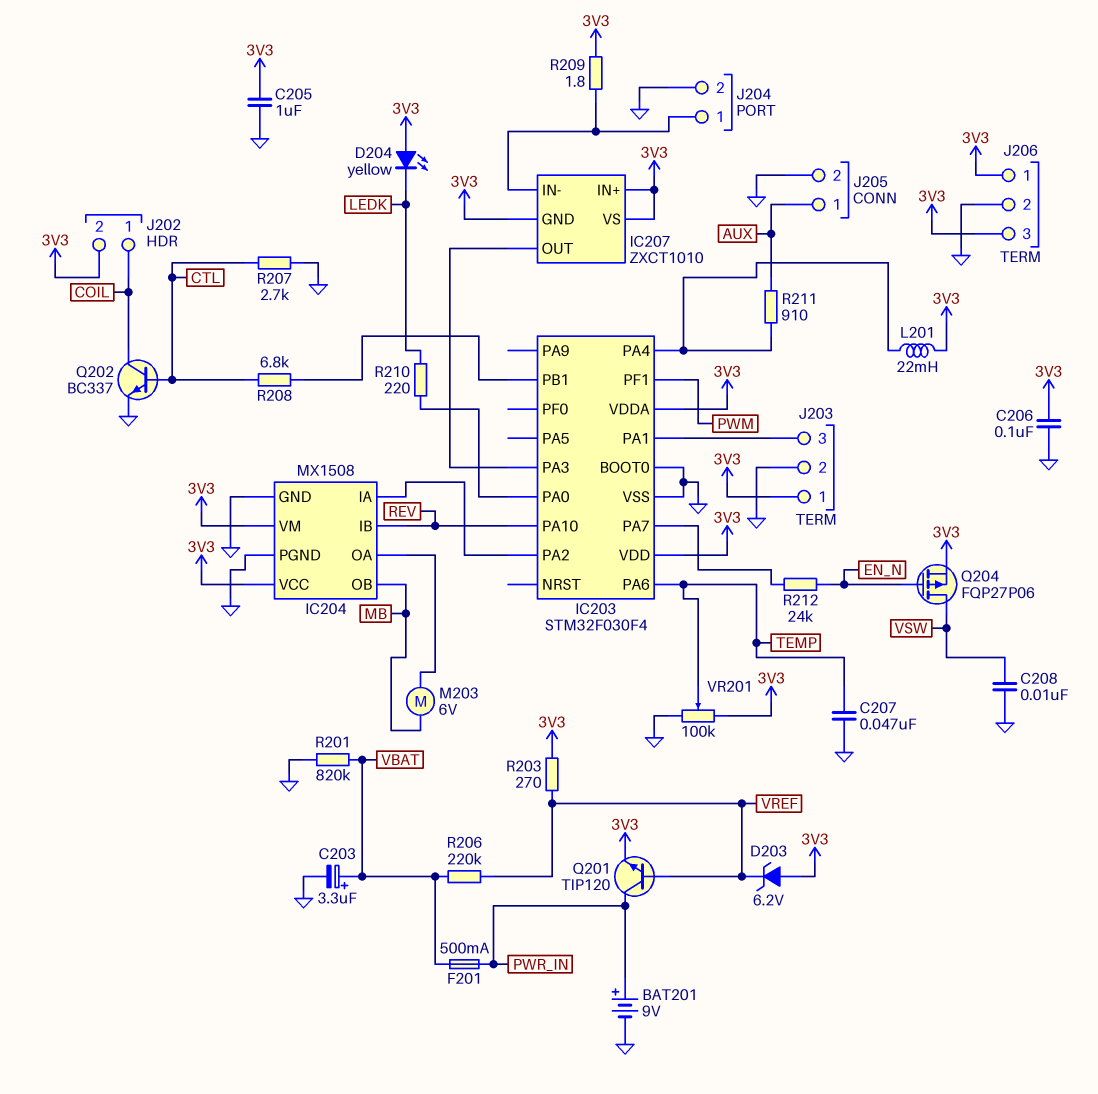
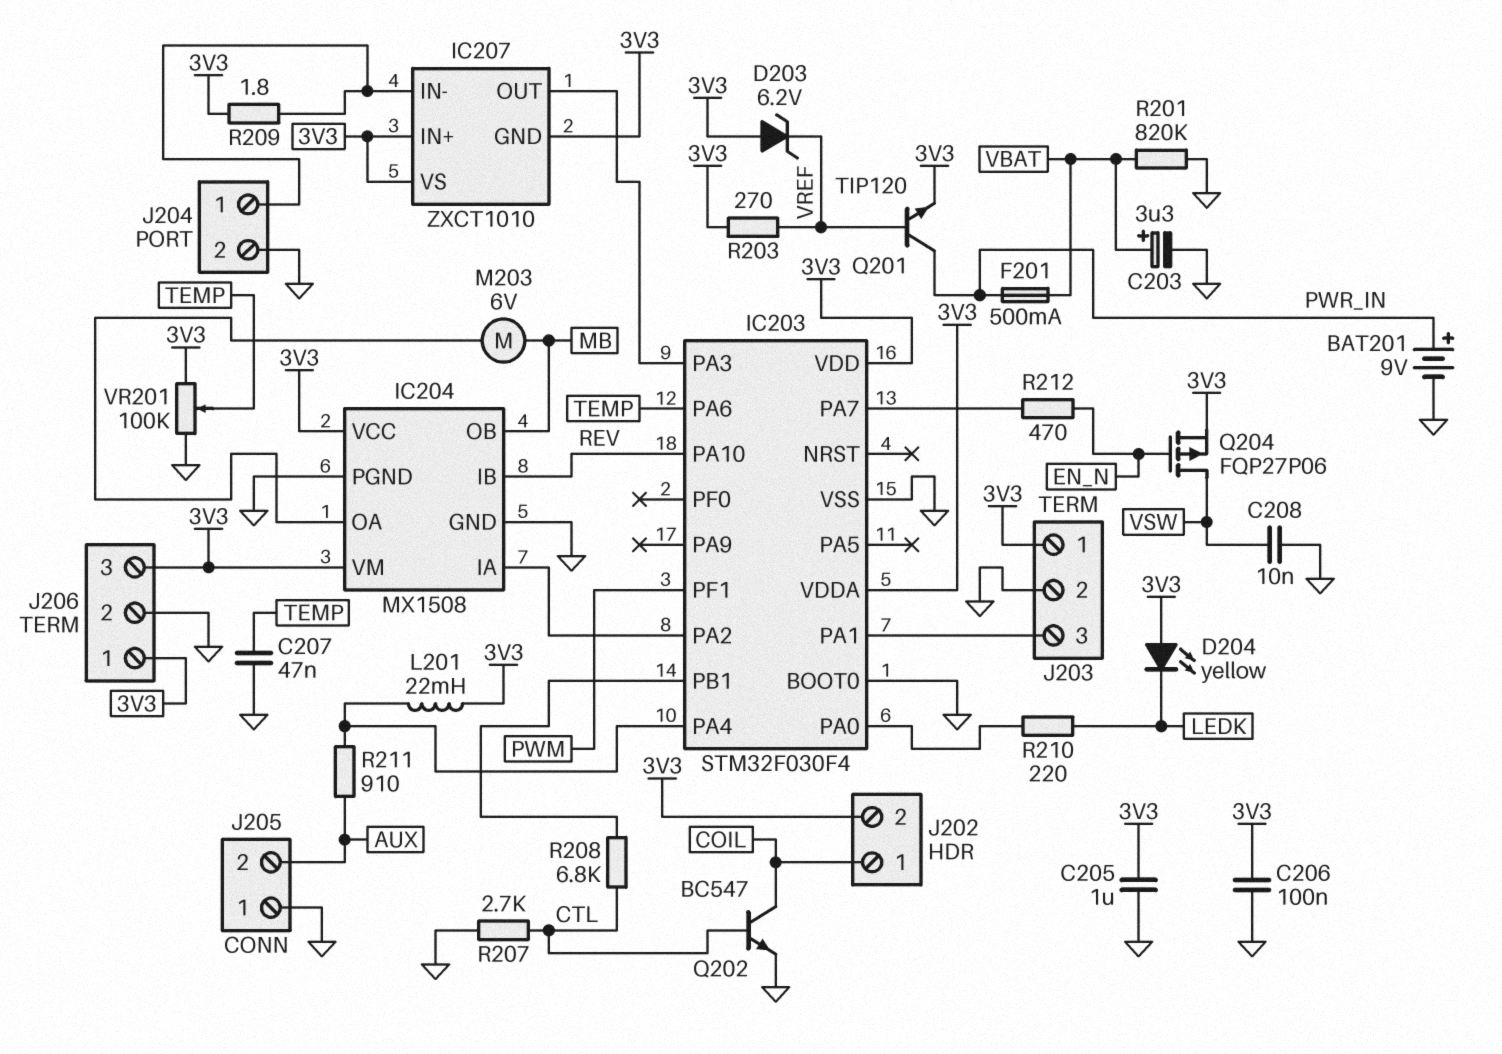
J205 pin 1: AUX -> GND
J205 pin 2: GND -> AUX
Q202: NPN BC337 (B CTL, C COIL, E GND) -> NPN BC547 (B CTL, C COIL, E GND)
R206: 220k (VBAT, VREF) -> none
R212: 24k (EN_N, IC203/PA7) -> 470 (EN_N, IC203/PA7)

